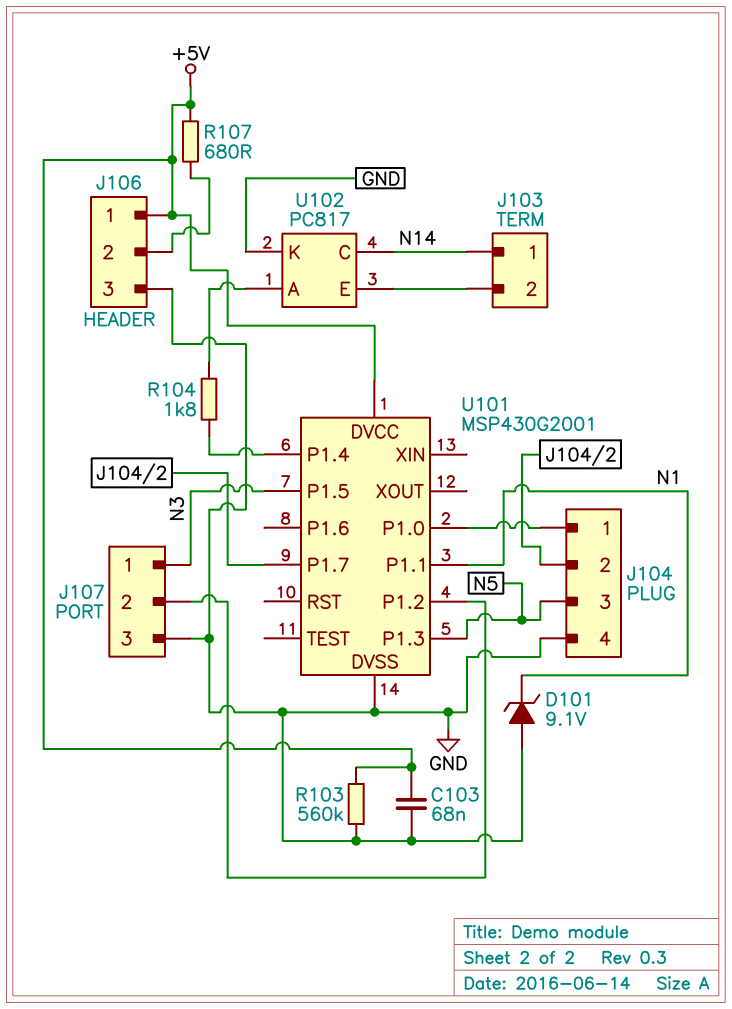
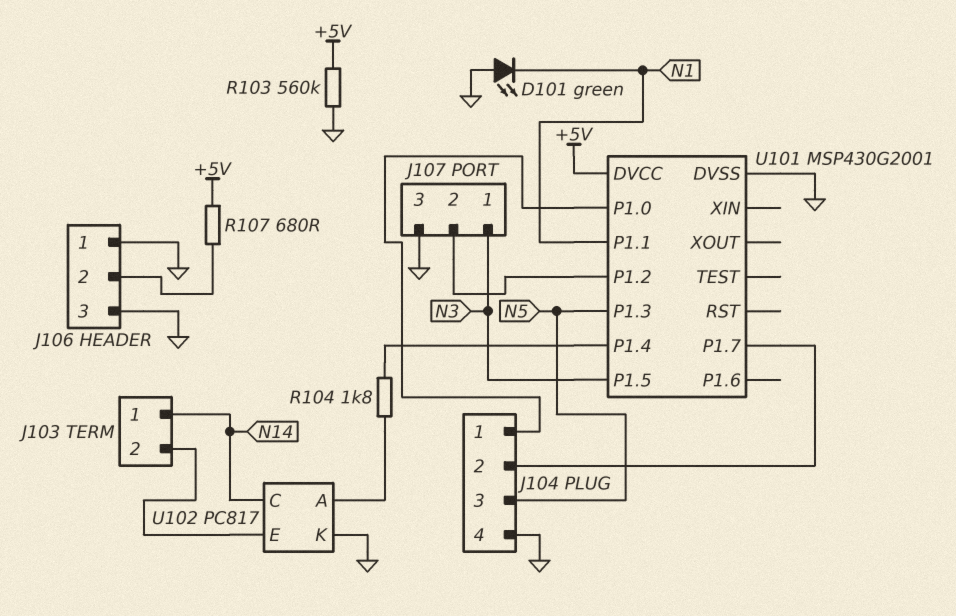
C103: 68nF (+5V, GND) -> none
D101: zener 9.1V (A GND, K N1) -> LED green (A GND, K N1)
J106 pin 1: +5V -> GND

